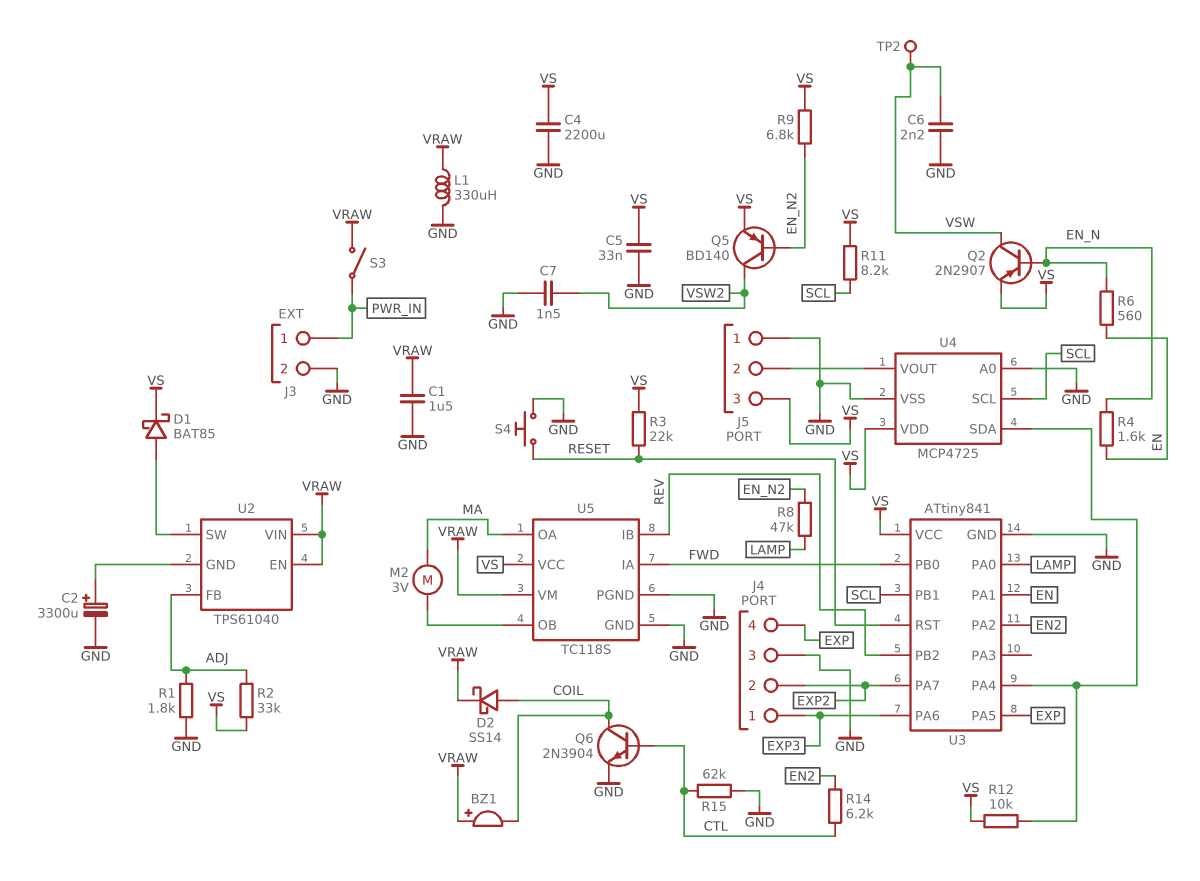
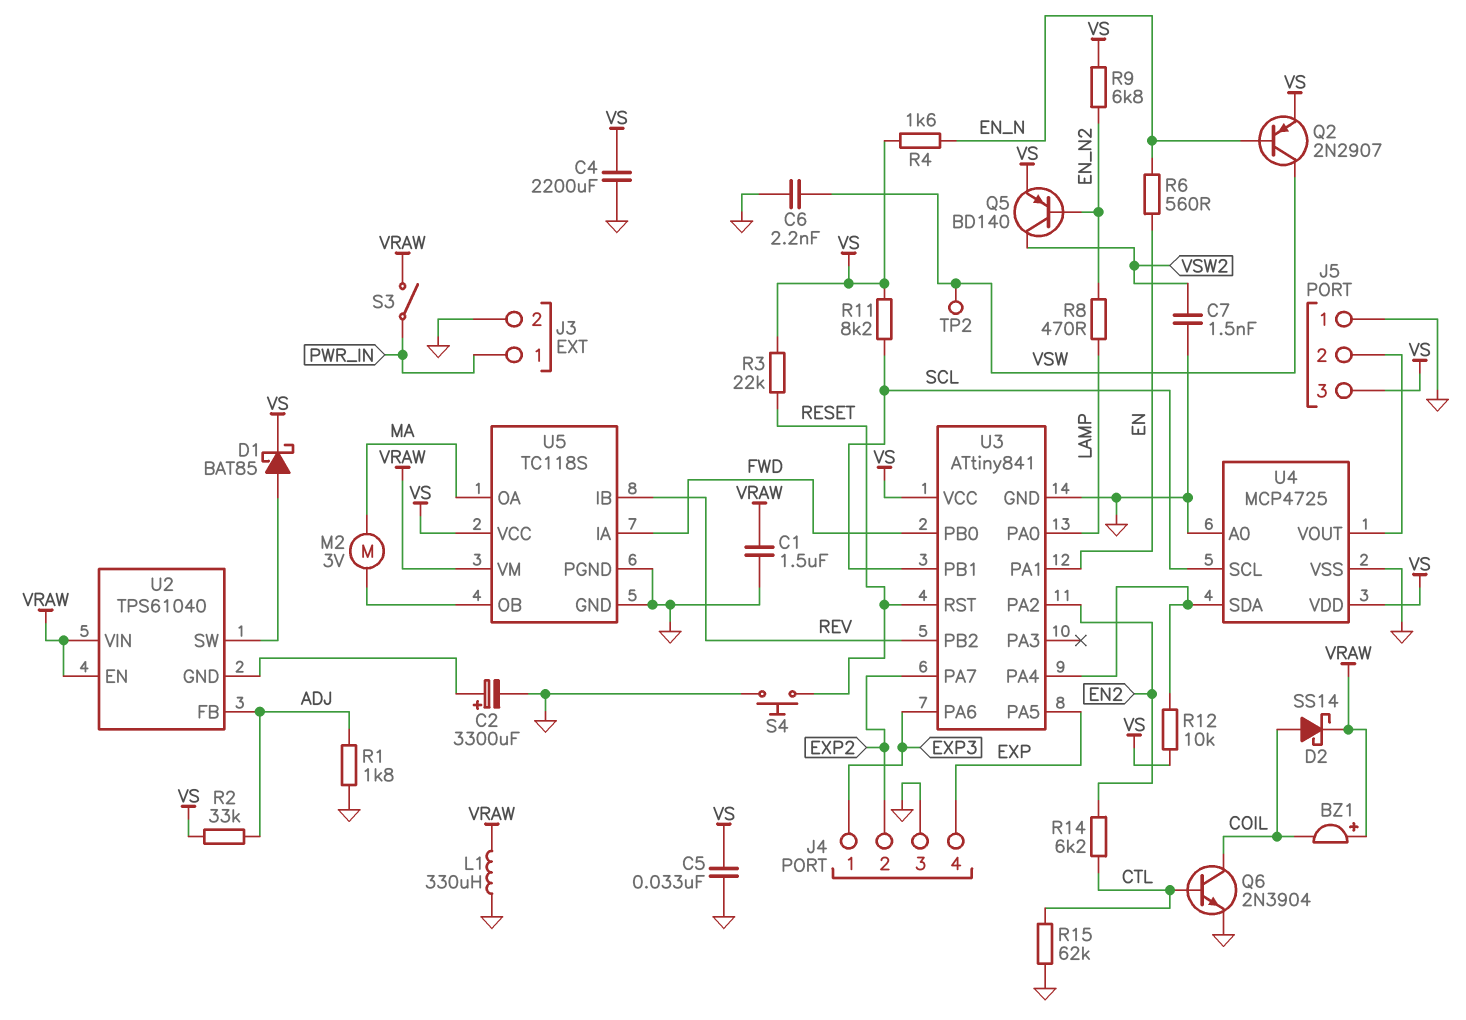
R4: 1.6k (EN, EN_N) -> 1.6k (EN_N, VS)
R8: 47k (EN_N2, LAMP) -> 470 (EN_N2, LAMP)

